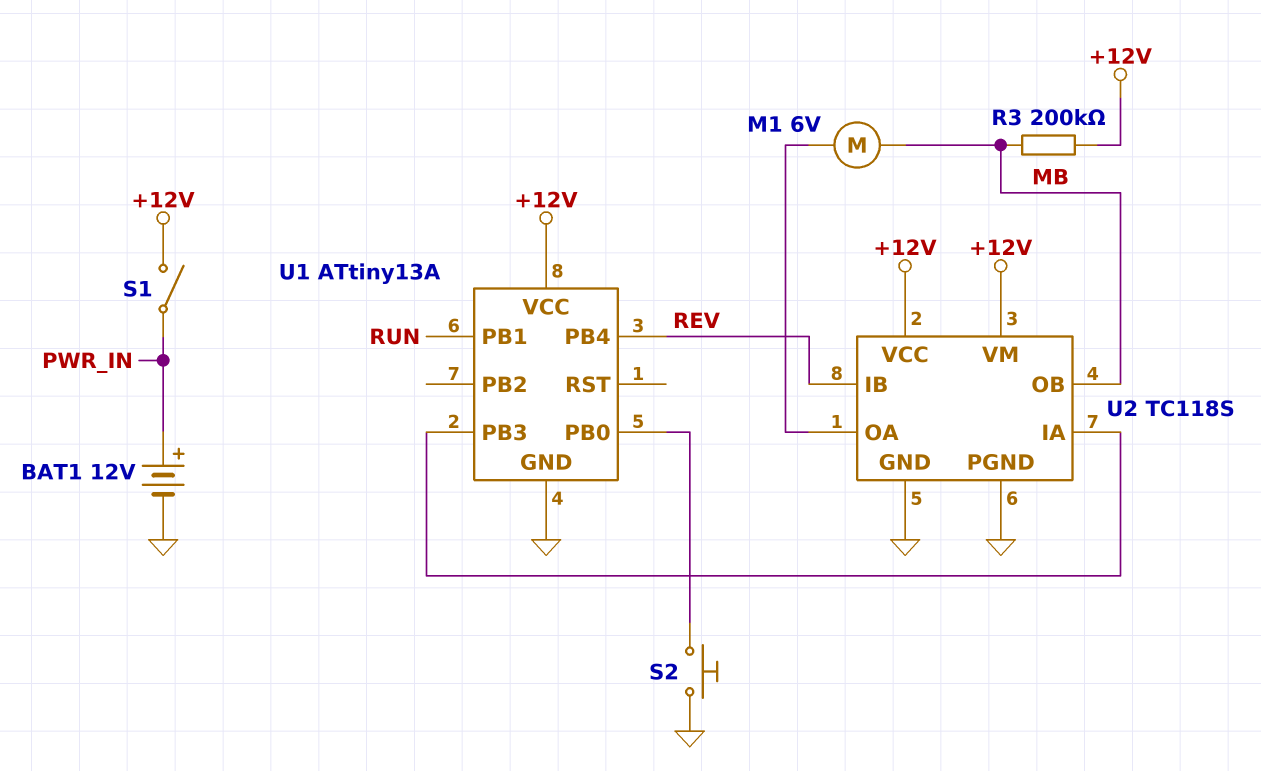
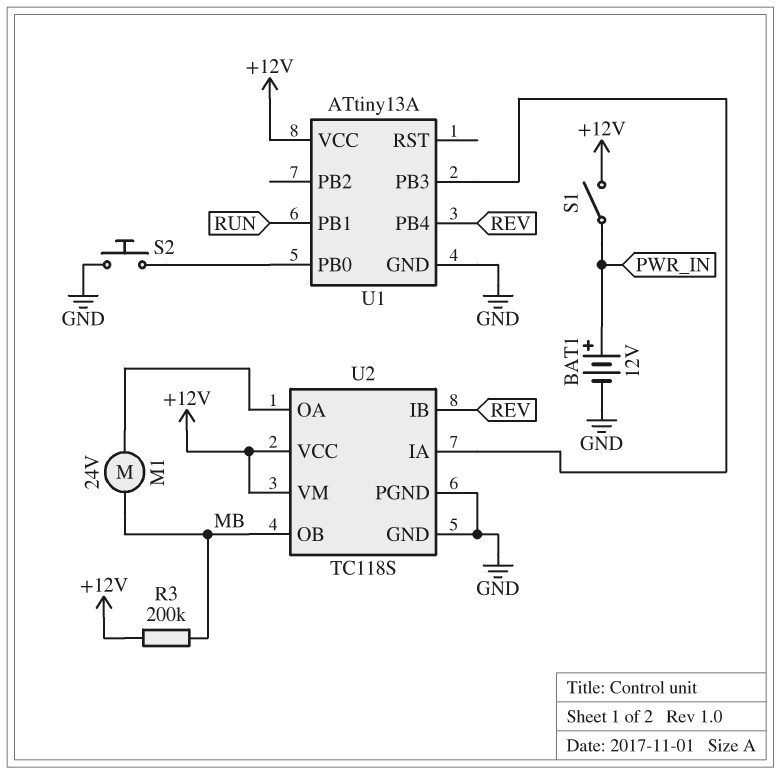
M1: motor 6V (MB, U2/OA) -> motor 24V (MB, U2/OA)

